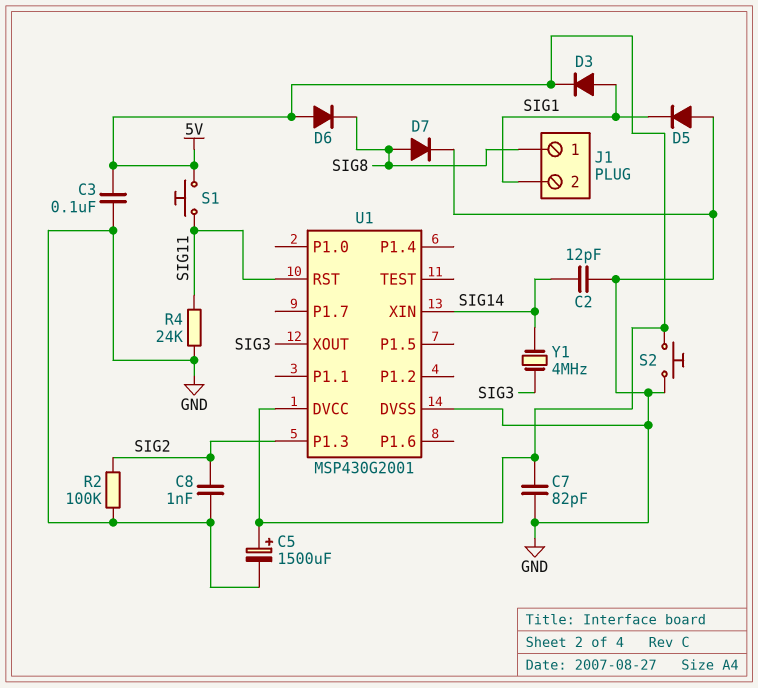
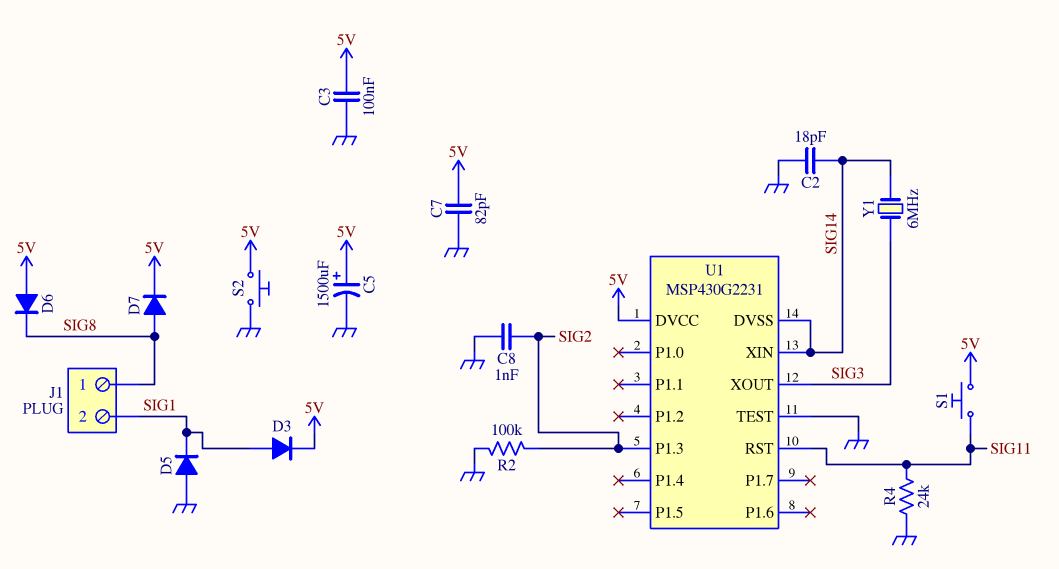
C2: 12pF (GND, SIG14) -> 18pF (GND, SIG14)
D7: diode (A SIG8, K GND) -> diode (A SIG8, K 5V)
U1: MSP430G2001 -> MSP430G2231
U1 pin DVSS: GND -> SIG14
U1 pin TEST: none -> GND
Y1: 4MHz (SIG3, SIG14) -> 6MHz (SIG3, SIG14)

